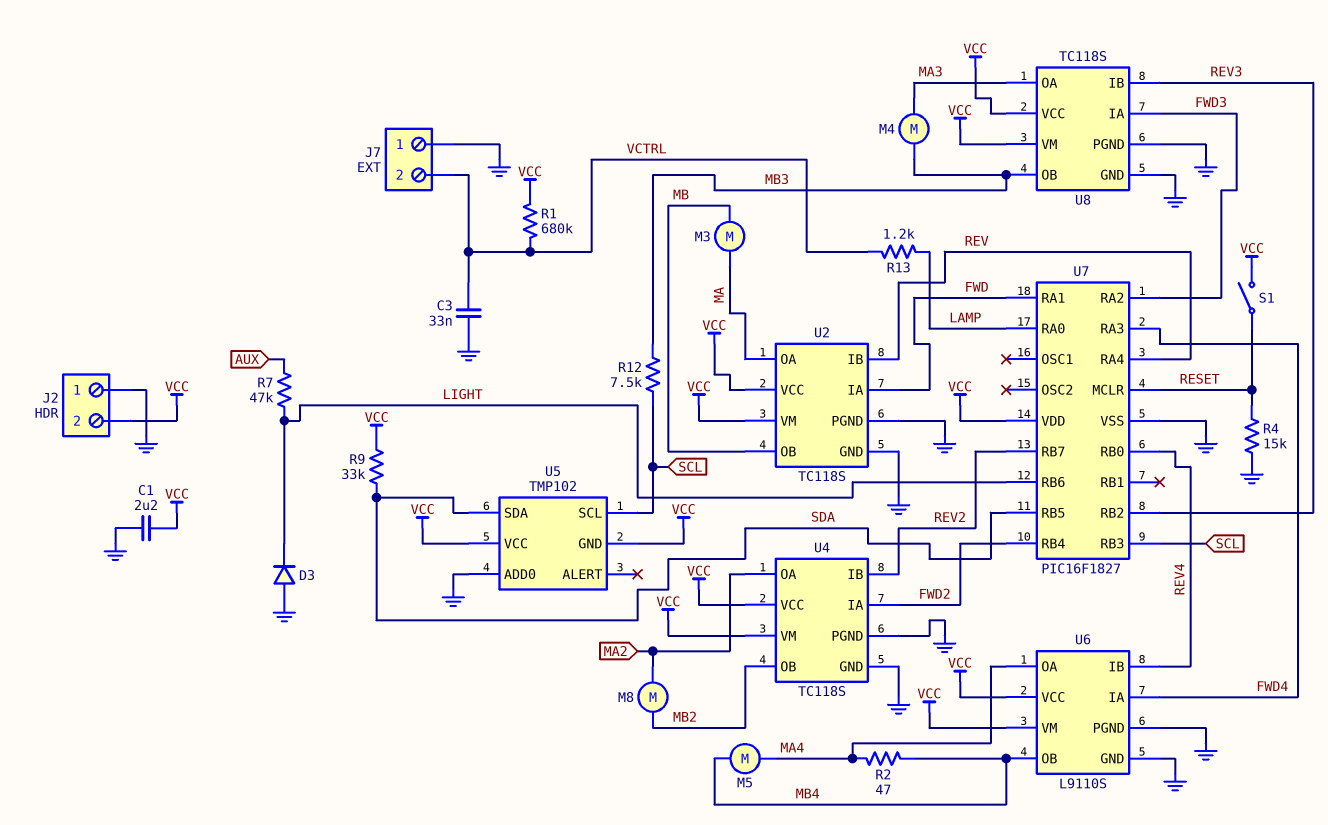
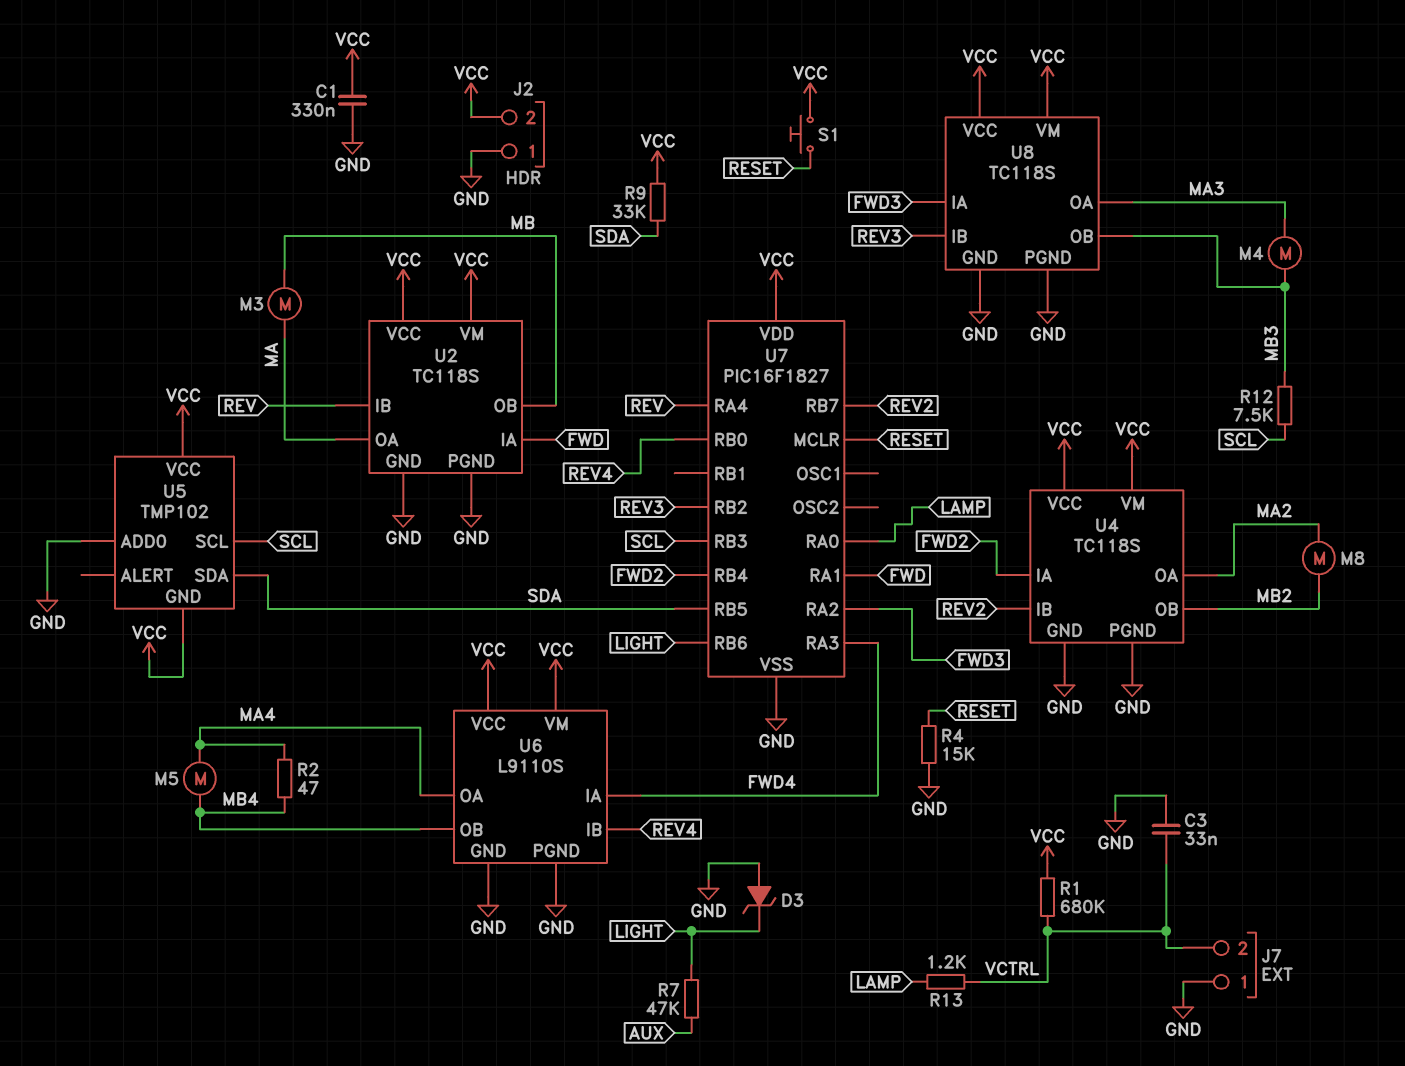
C1: 2.2uF (GND, VCC) -> 330nF (GND, VCC)
D3: diode (A GND, K LIGHT) -> zener (A GND, K LIGHT)
S1: switch (RESET, VCC) -> button (RESET, VCC)

